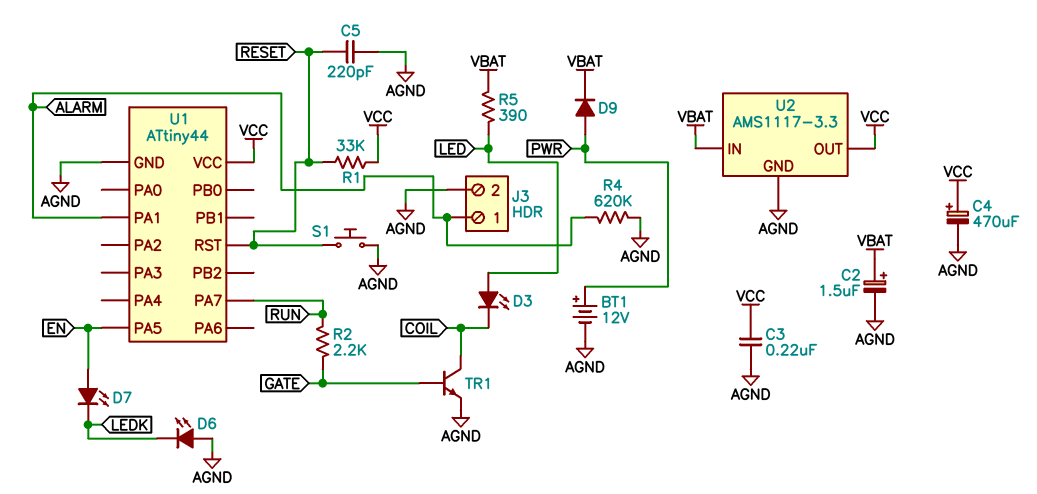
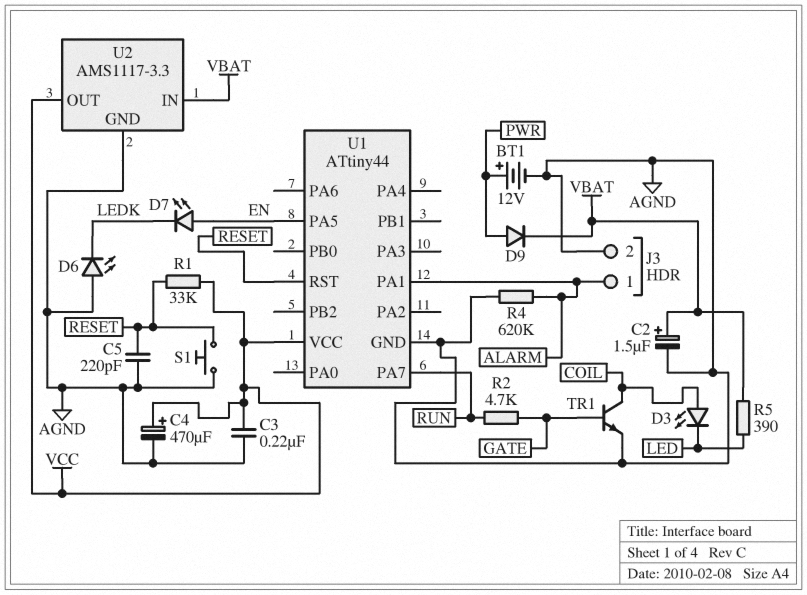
D3: LED (A LED, K COIL) -> LED (A COIL, K LED)
R2: 2.2k (GATE, RUN) -> 4.7k (GATE, RUN)

